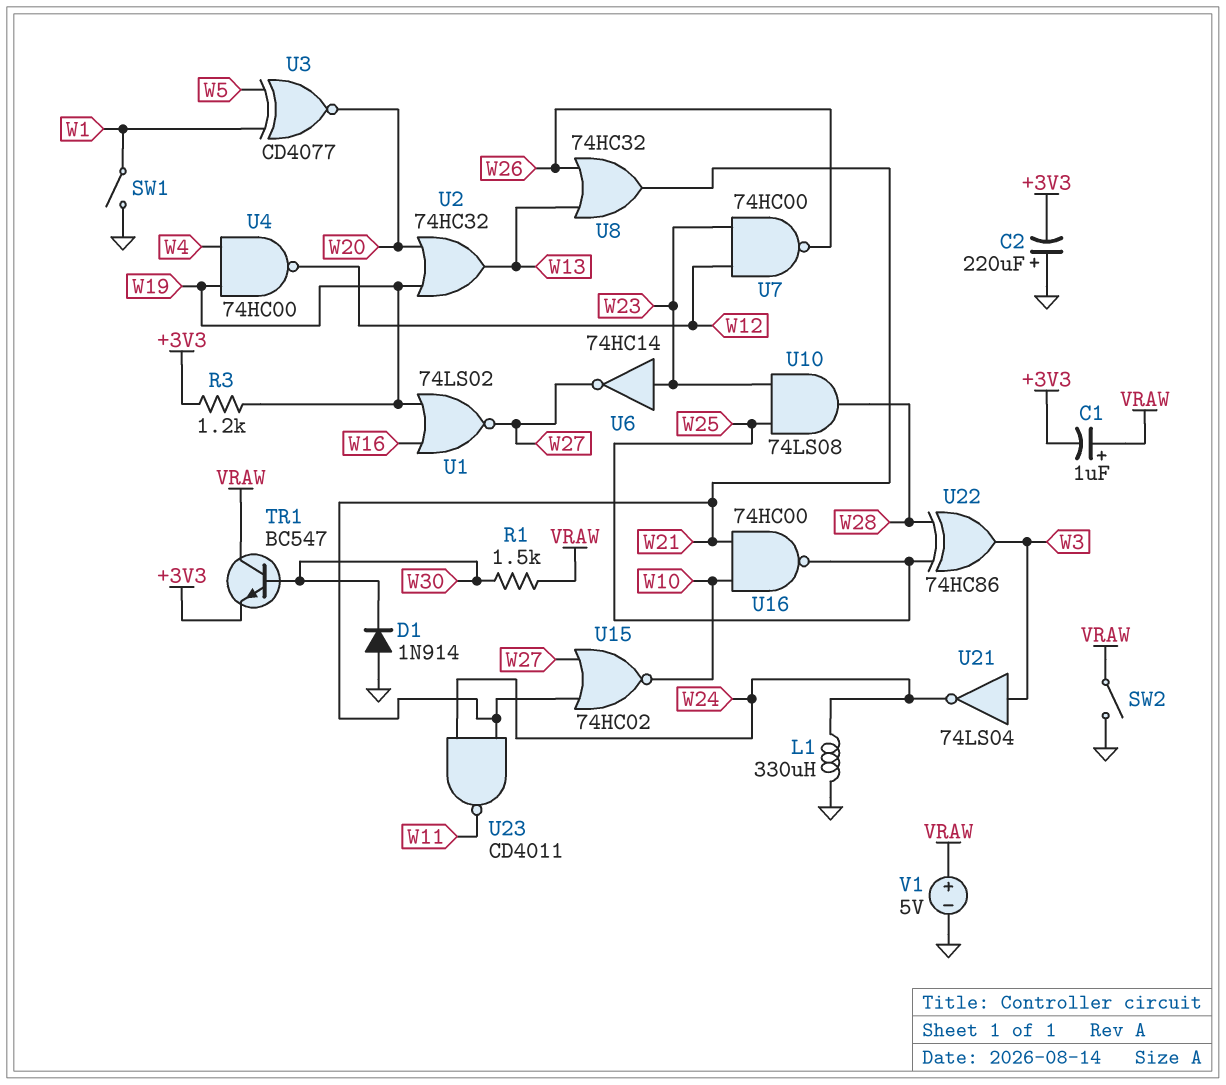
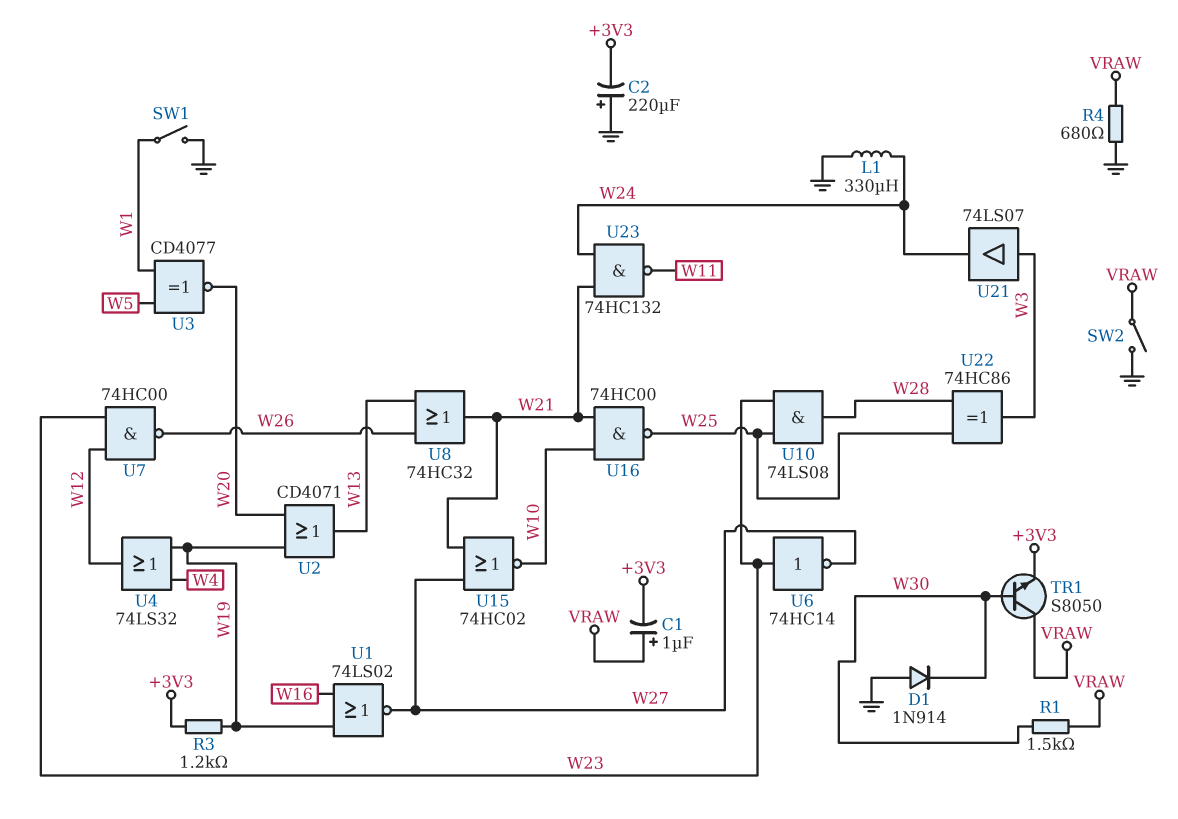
R4: none -> 680 (GND, VRAW)
TR1: NPN BC547 (B W30, C VRAW, E +3V3) -> NPN S8050 (B W30, C VRAW, E +3V3)
U2: OR 74HC32 (in W19, in W20, out W13) -> OR CD4071 (in W19, in W20, out W13)
U4: NAND 74HC00 (in W4, in W19, out W12) -> OR 74LS32 (in W4, in W19, out W12)
U21: NOT 74LS04 (in W3, out W24) -> buffer 74LS07 (in W3, out W24)
U23: NAND CD4011 (in W21, in W24, out W11) -> NAND 74HC132 (in W21, in W24, out W11)
V1: 5V (plus VRAW, minus GND) -> none

